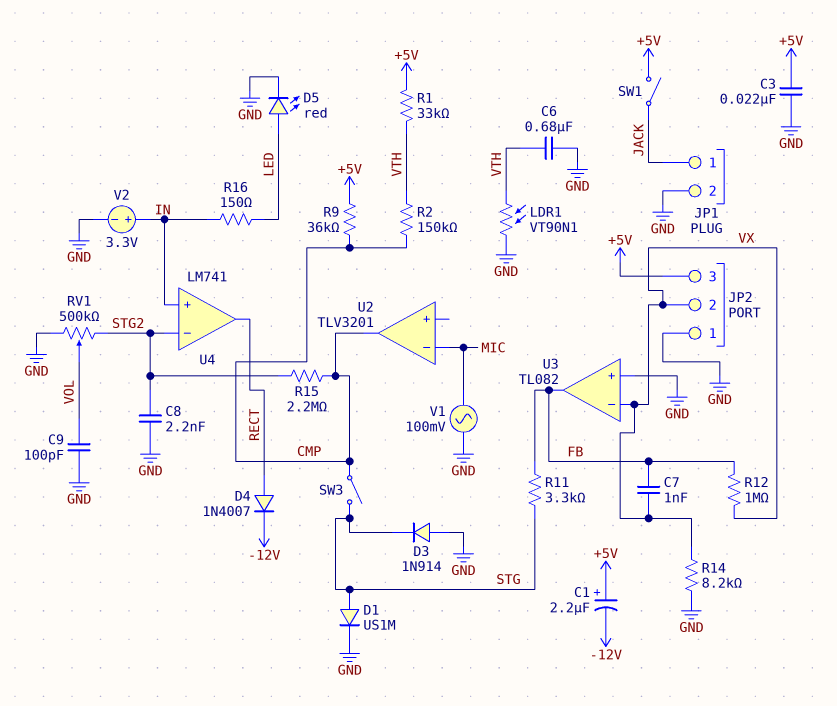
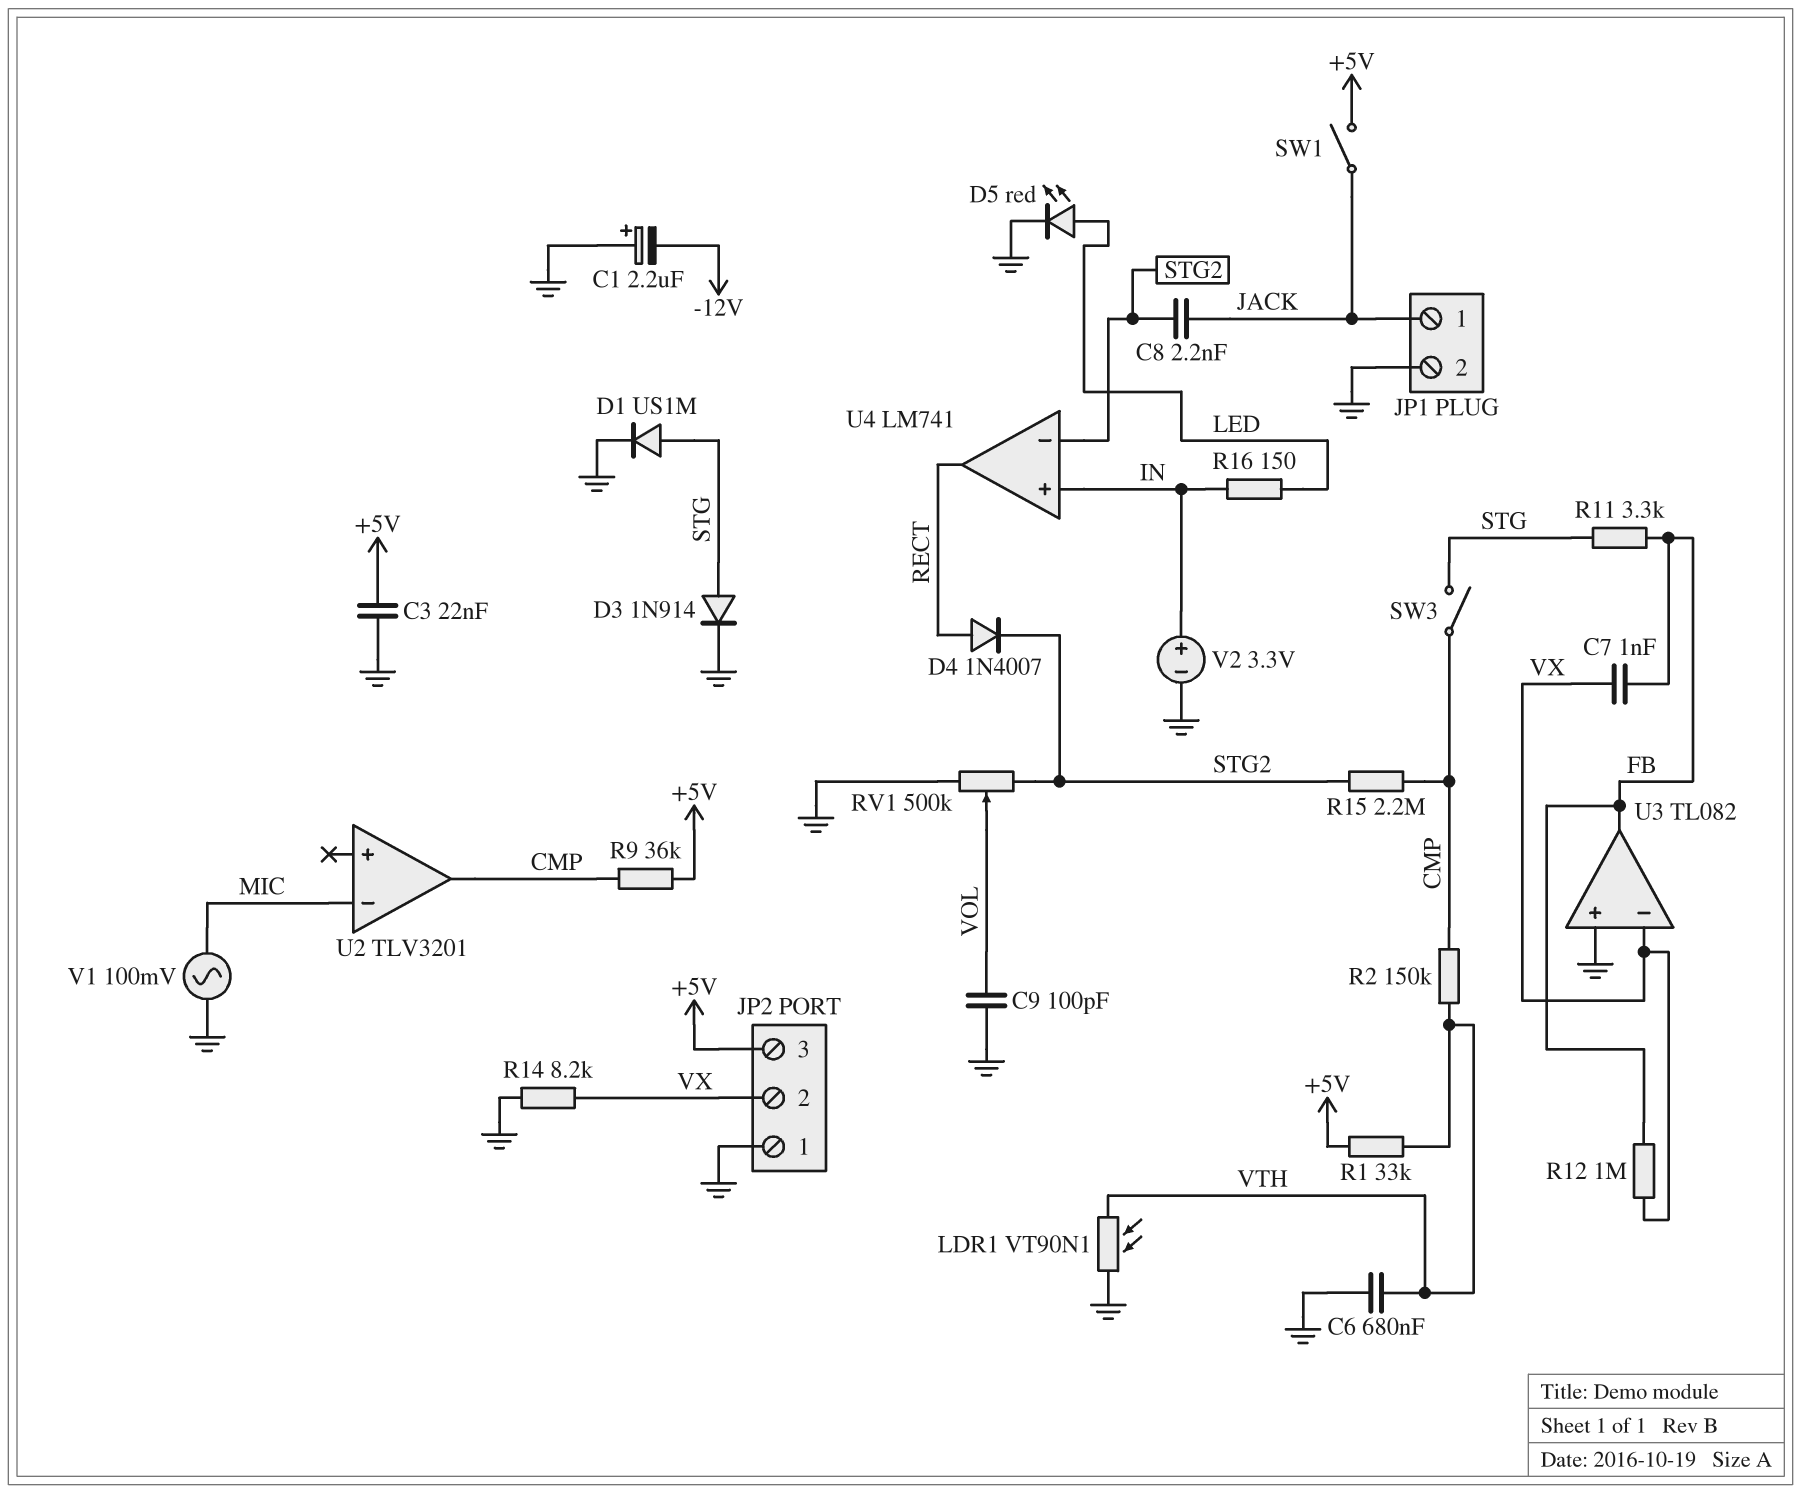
C1: 2.2uF (plus +5V, minus -12V) -> 2.2uF (plus GND, minus -12V)
C8: 2.2nF (GND, STG2) -> 2.2nF (JACK, STG2)
D3: diode 1N914 (A GND, K STG) -> diode 1N914 (A STG, K GND)
D4: diode 1N4007 (A RECT, K -12V) -> diode 1N4007 (A RECT, K STG2)

